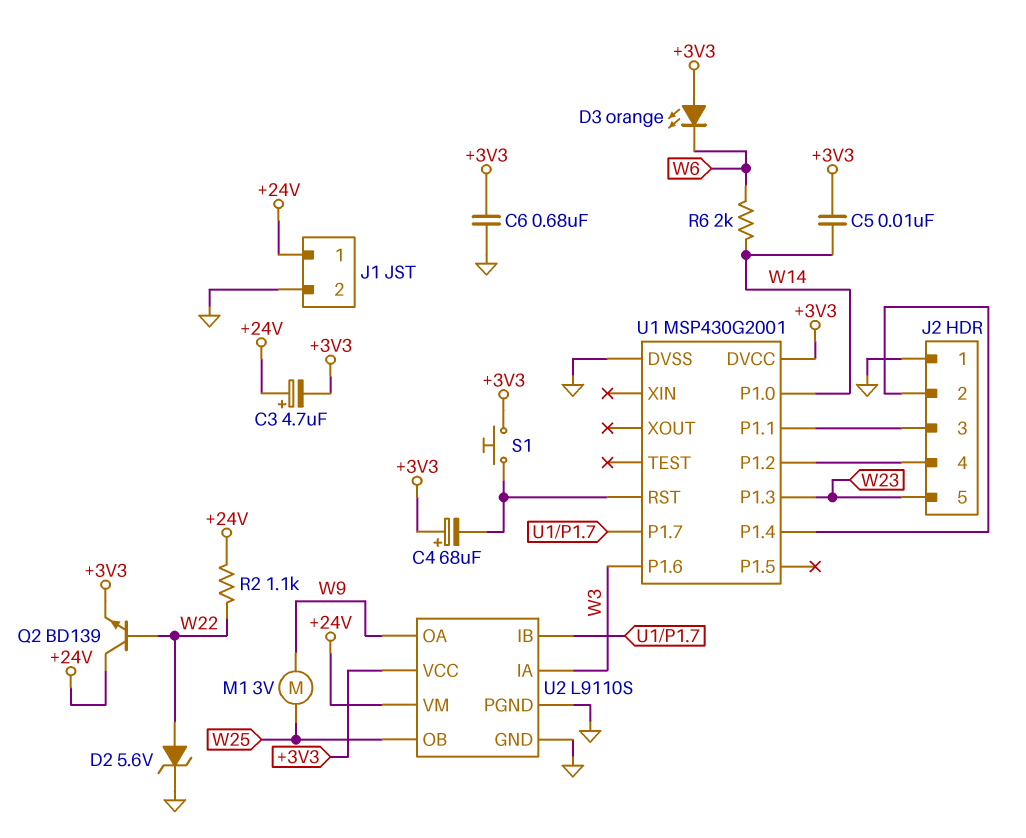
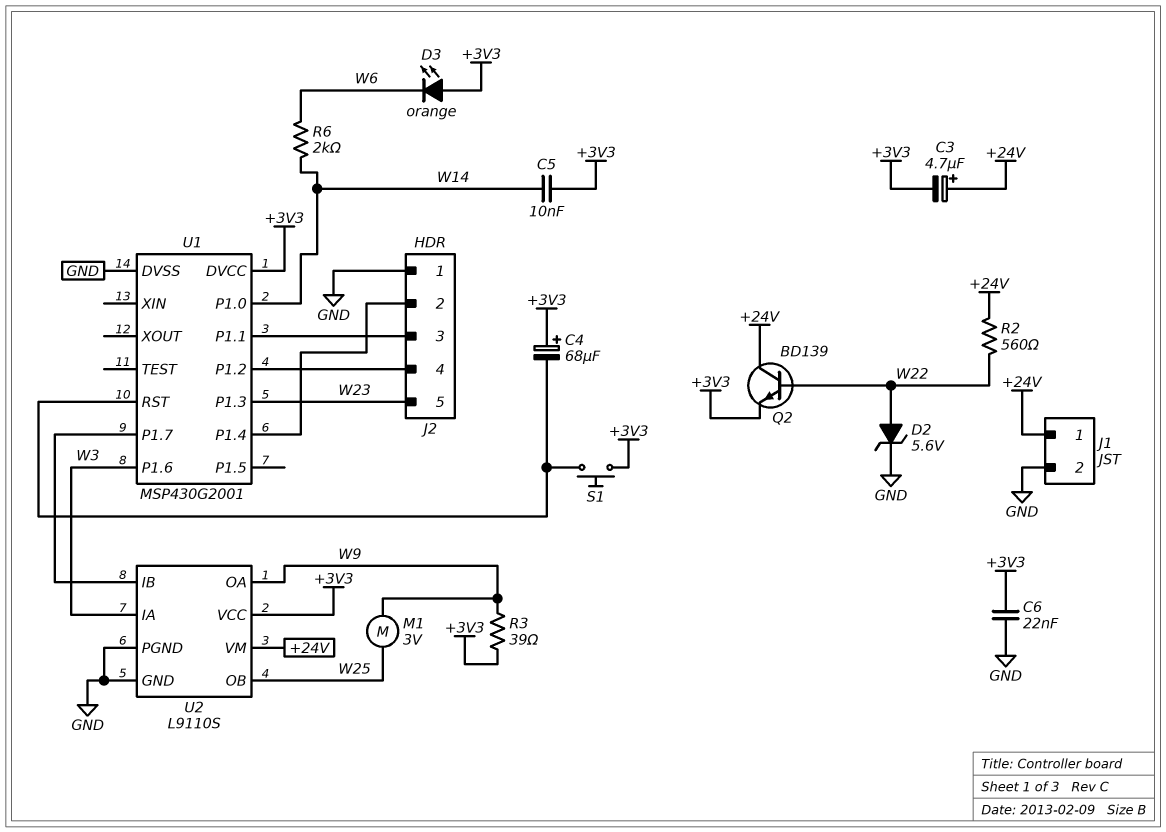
C6: 680nF (+3V3, GND) -> 22nF (+3V3, GND)
R2: 1.1k (+24V, W22) -> 560 (+24V, W22)
R3: none -> 39 (+3V3, W9)

